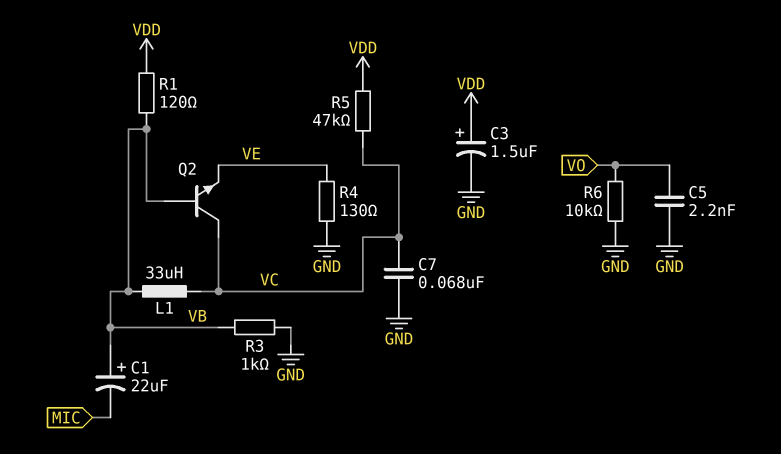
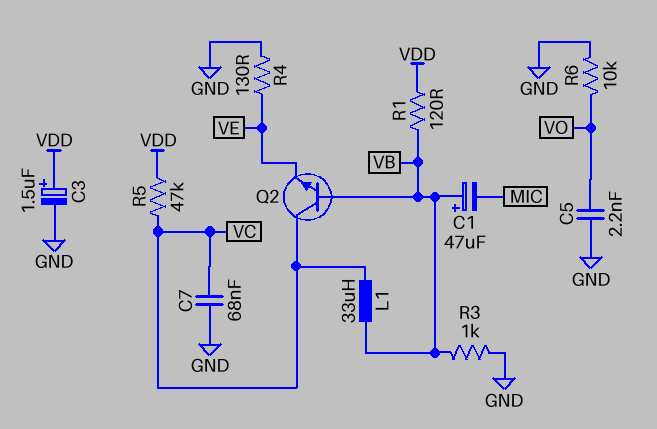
C1: 22uF (plus VB, minus MIC) -> 47uF (plus VB, minus MIC)

